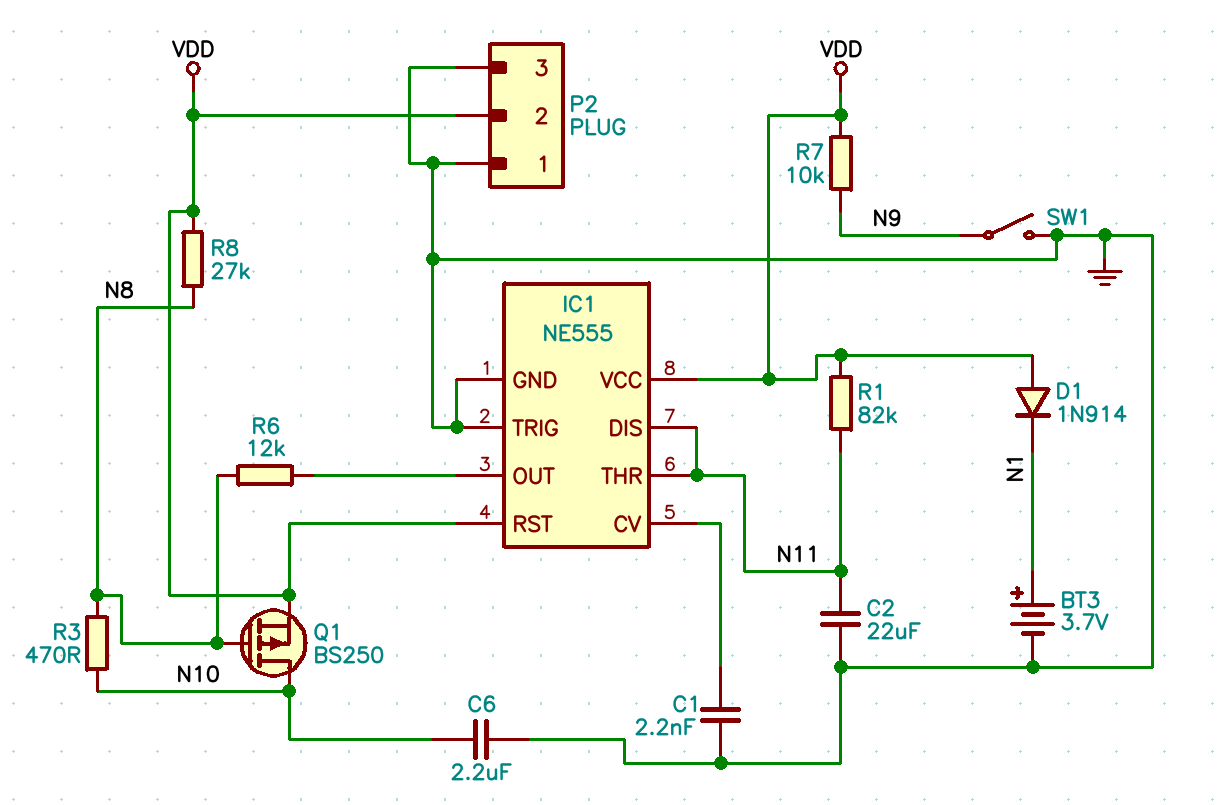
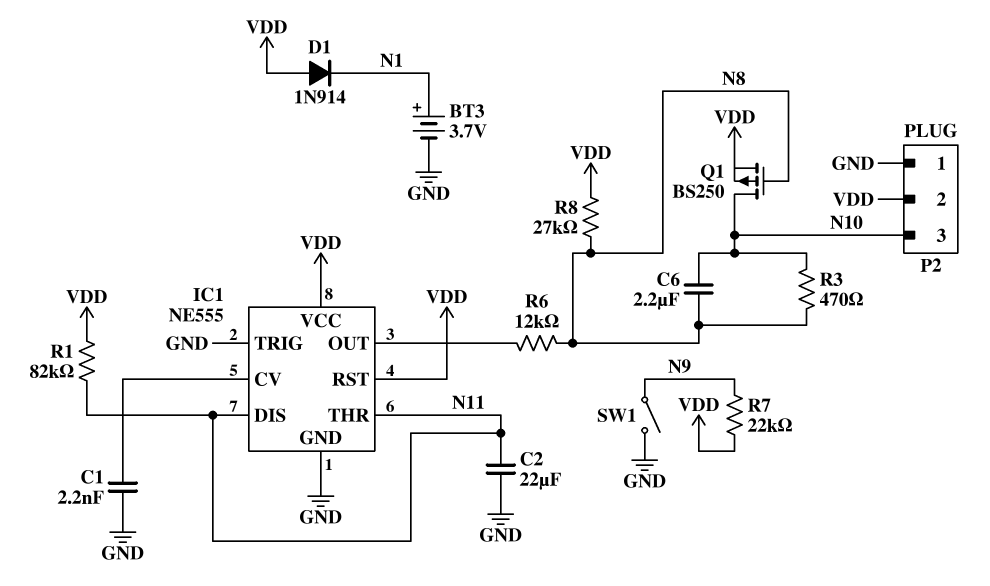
C6: 2.2uF (GND, N10) -> 2.2uF (N8, N10)
P2 pin 3: GND -> N10
R7: 10k (N9, VDD) -> 22k (N9, VDD)

